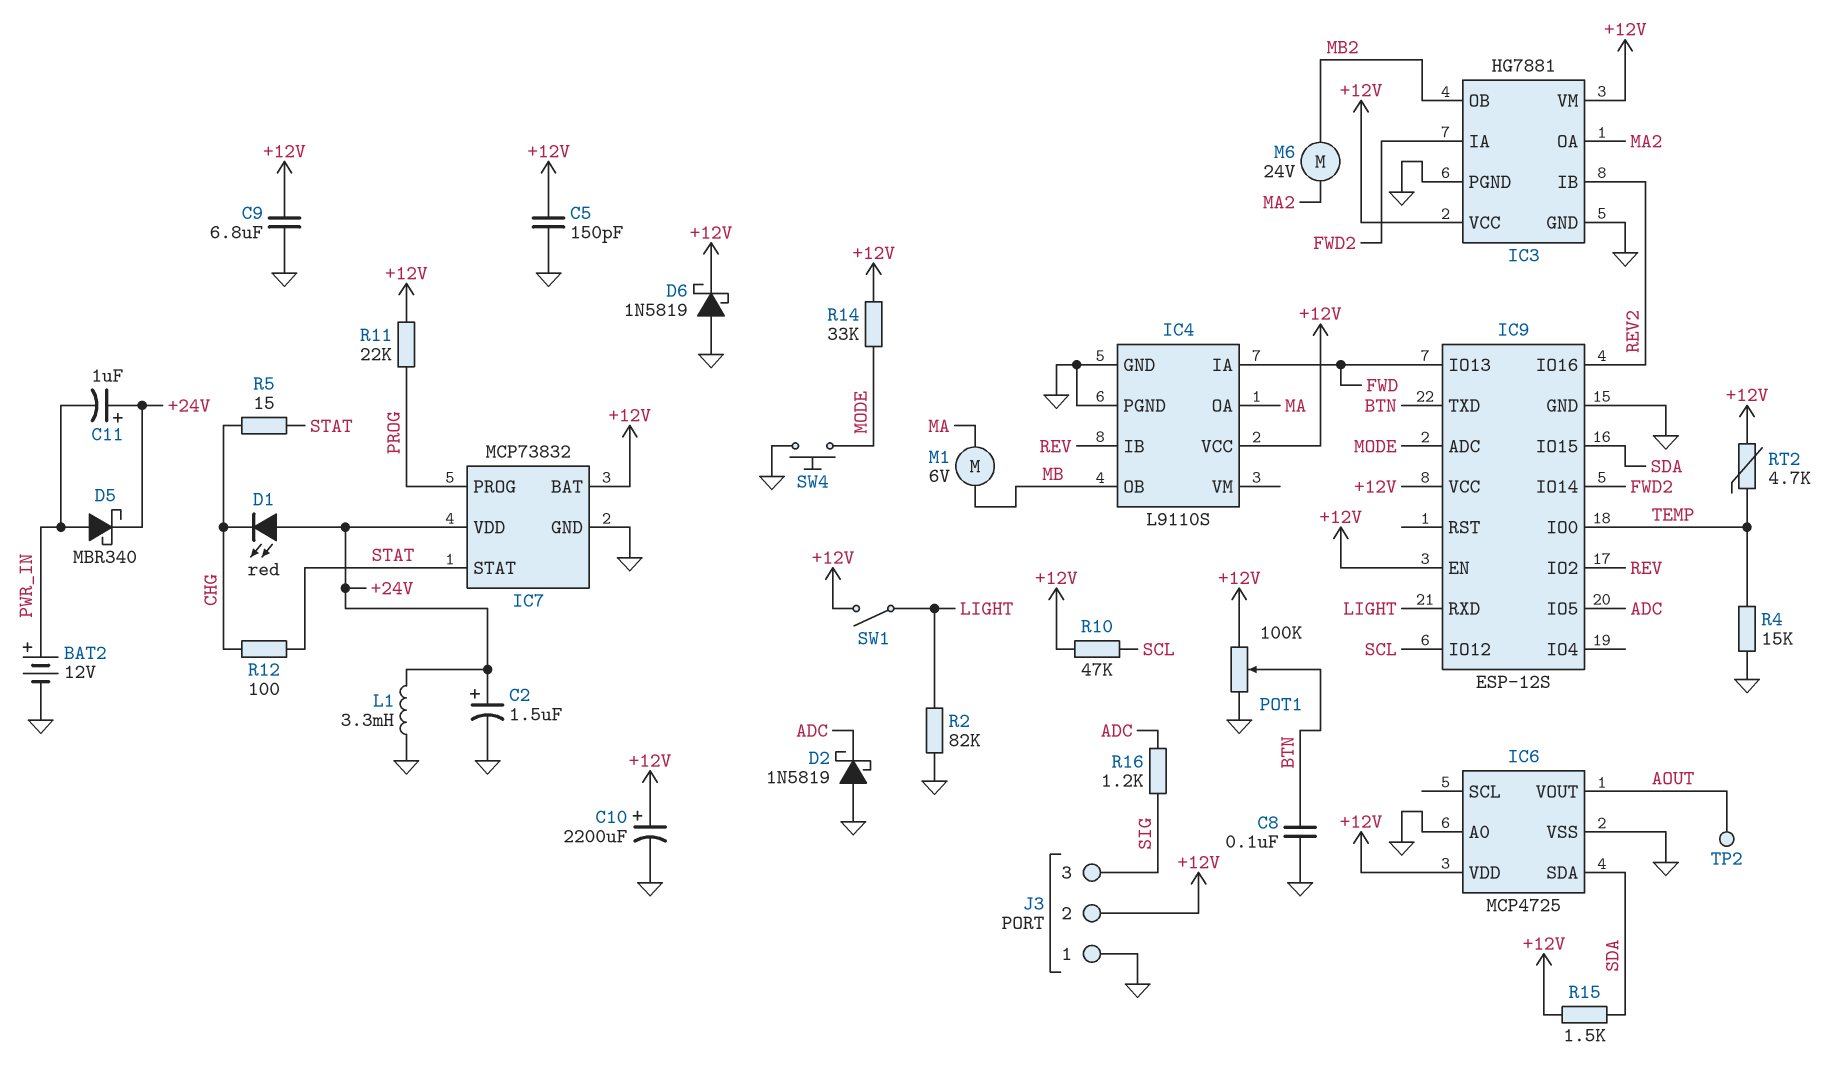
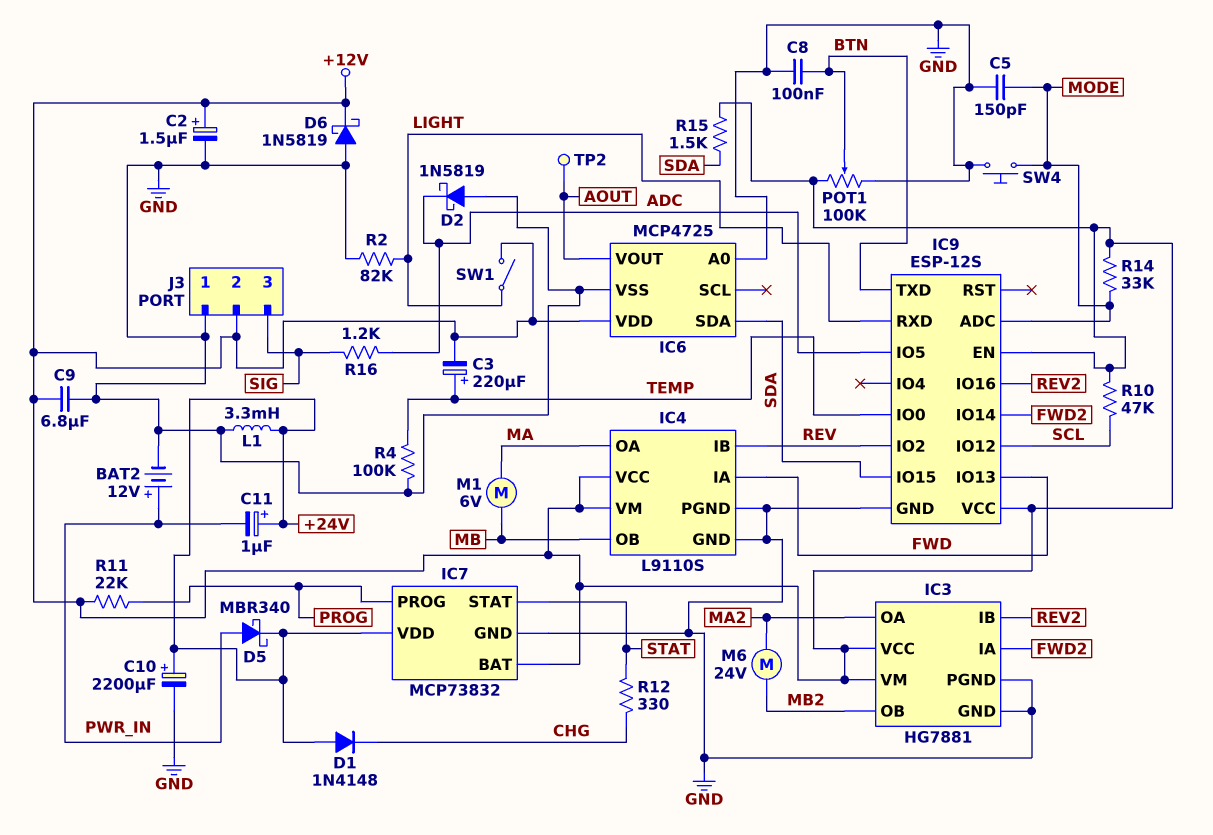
C2: 1.5uF (plus +24V, minus GND) -> 1.5uF (plus +12V, minus GND)
C3: none -> 220uF (plus TEMP, minus +12V)
C5: 150pF (+12V, GND) -> 150pF (GND, MODE)
C10: 2200uF (plus +12V, minus GND) -> 2200uF (plus +24V, minus GND)
D1: LED red (A +24V, K CHG) -> diode 1N4148 (A +24V, K CHG)
IC4 pin VM: none -> +12V
R4: 15k (GND, TEMP) -> 100k (GND, TEMP)
R5: 15 (CHG, STAT) -> none
R12: 100 (CHG, STAT) -> 330 (CHG, STAT)
RT2: 4.7k (+12V, TEMP) -> none

